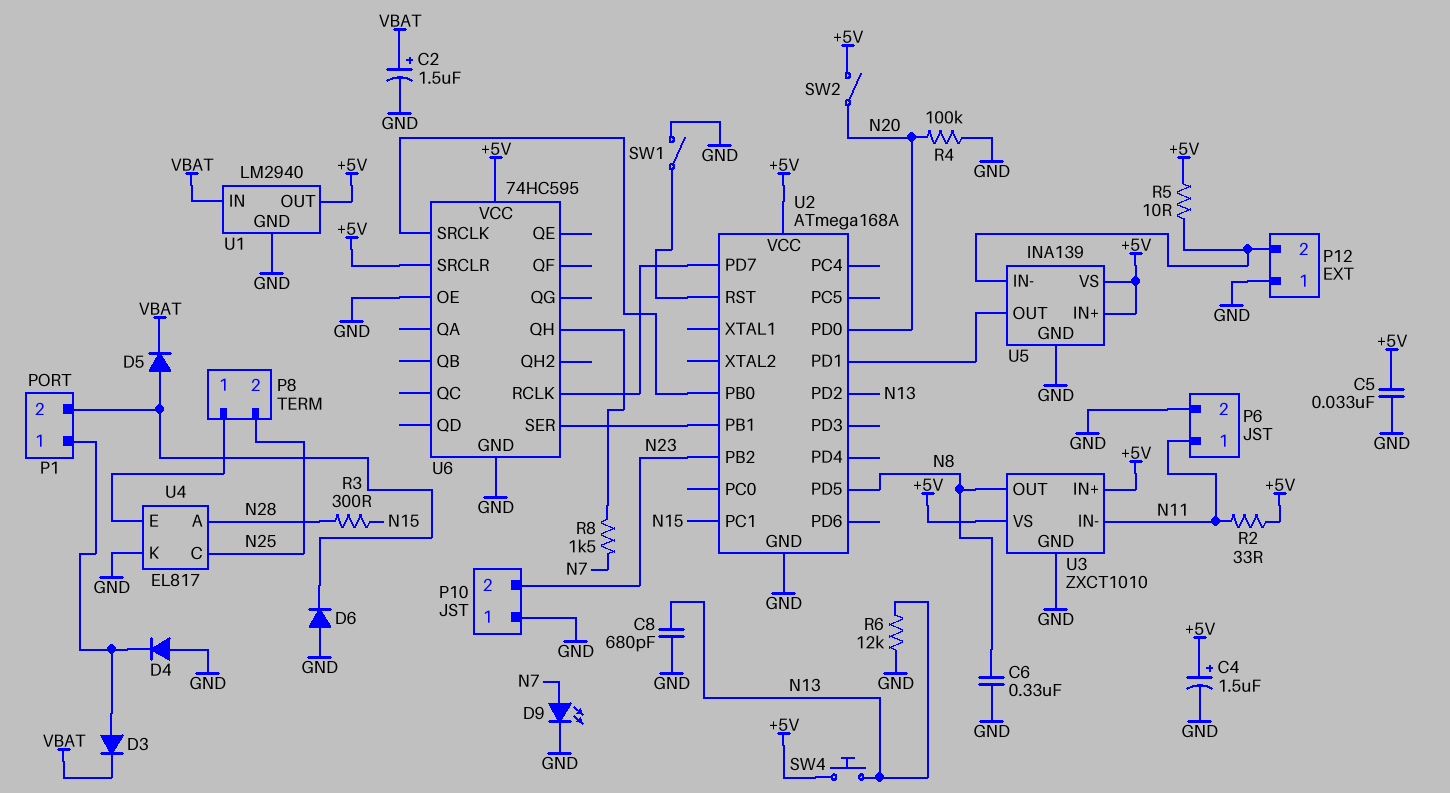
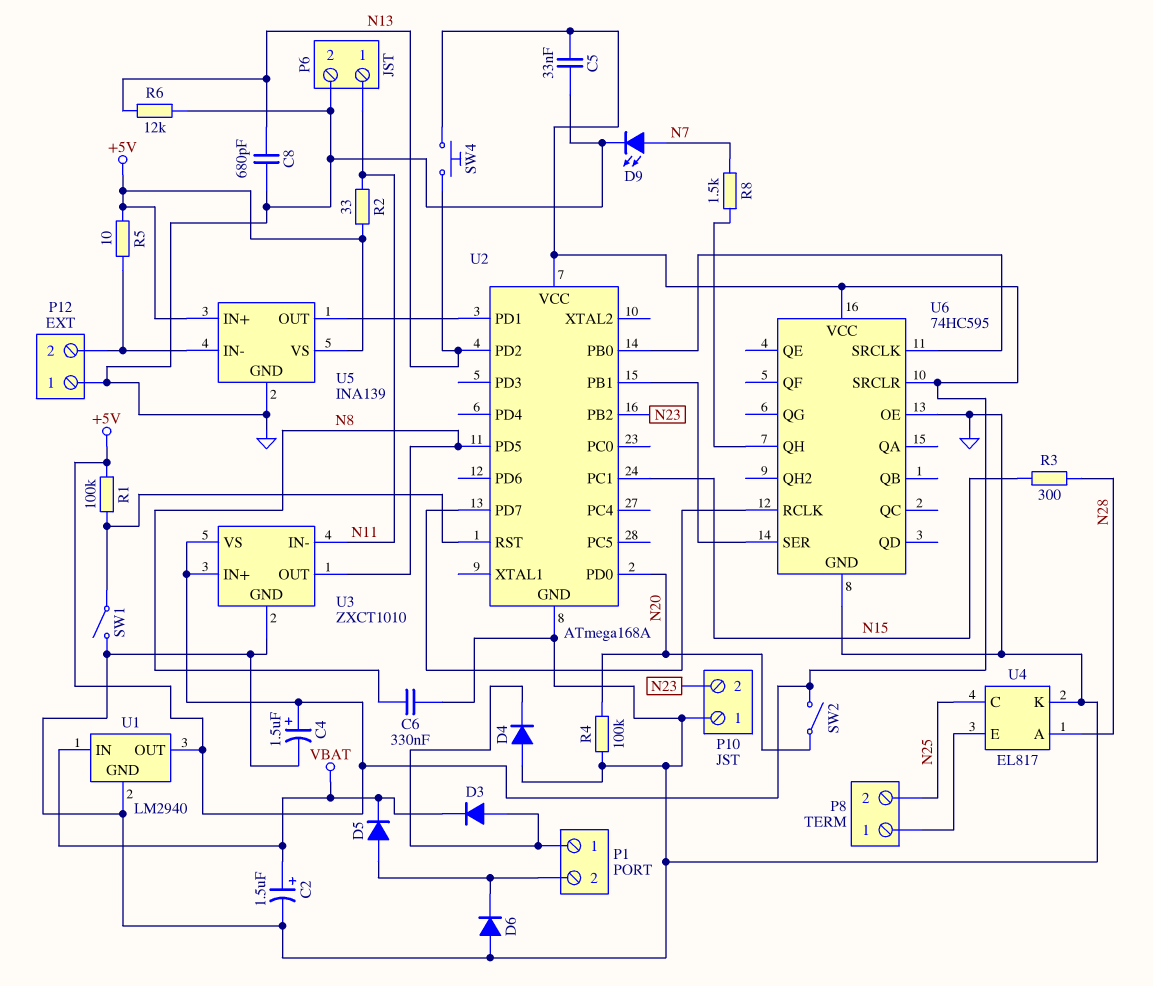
R1: none -> 100k (+5V, U2/RST)

